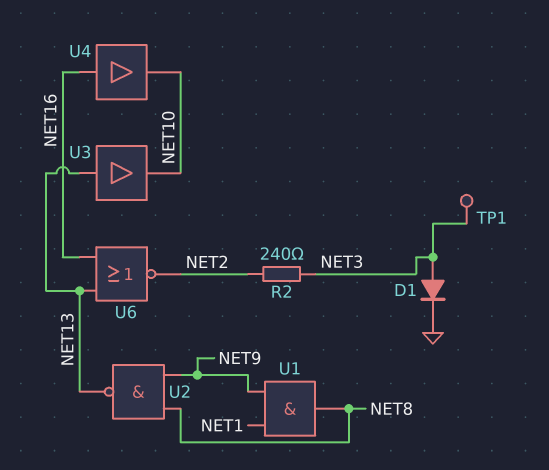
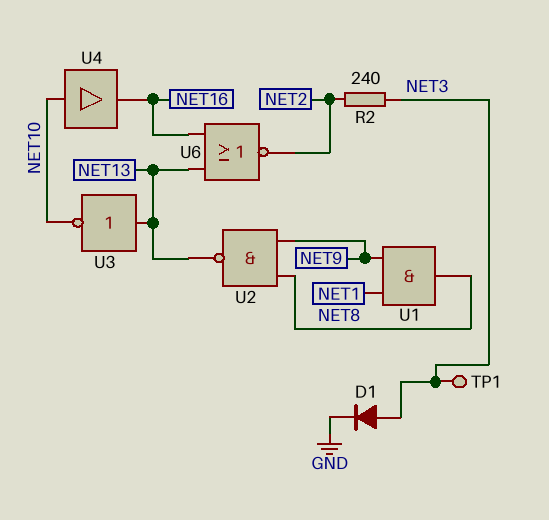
U3: buffer (in NET13, out NET10) -> NOT (in NET13, out NET10)
U4: buffer (in NET16, out NET10) -> buffer (in NET10, out NET16)

